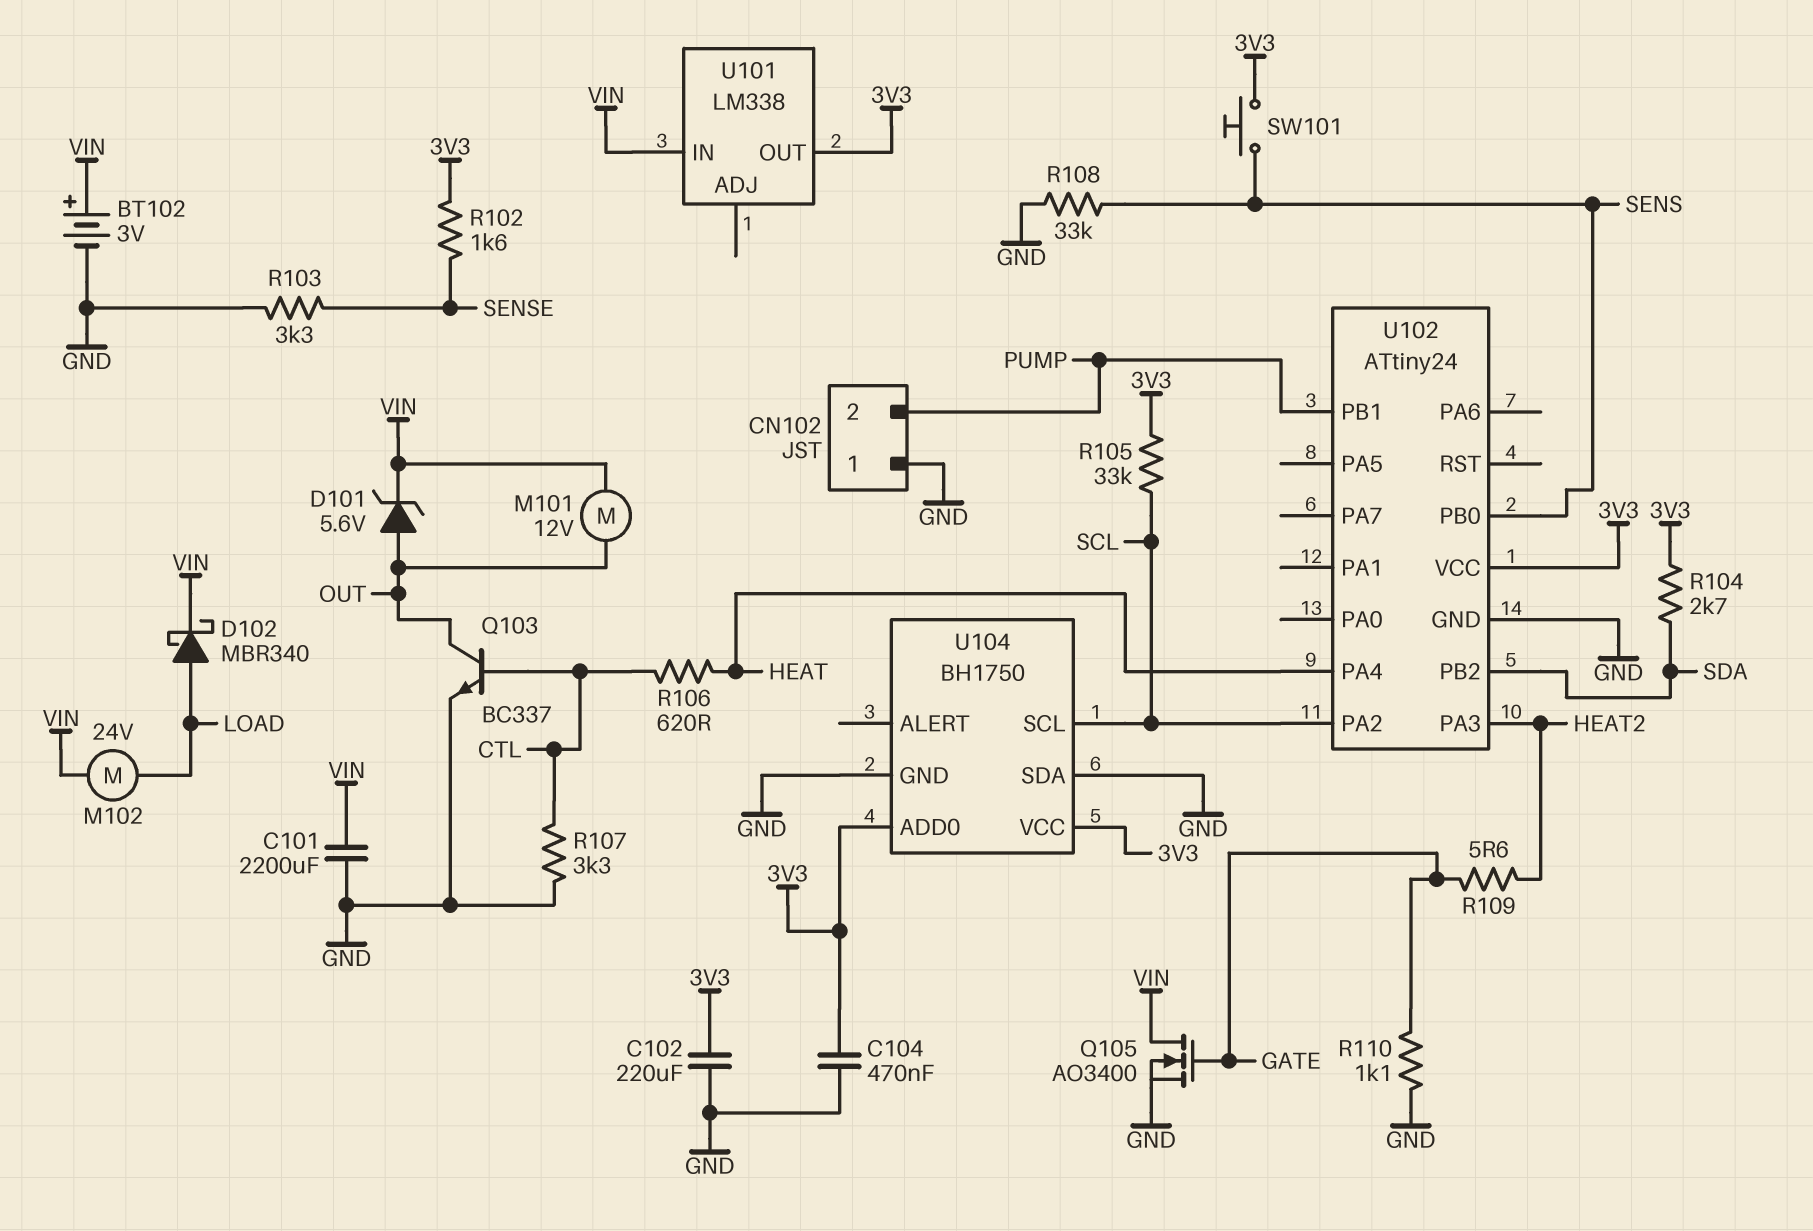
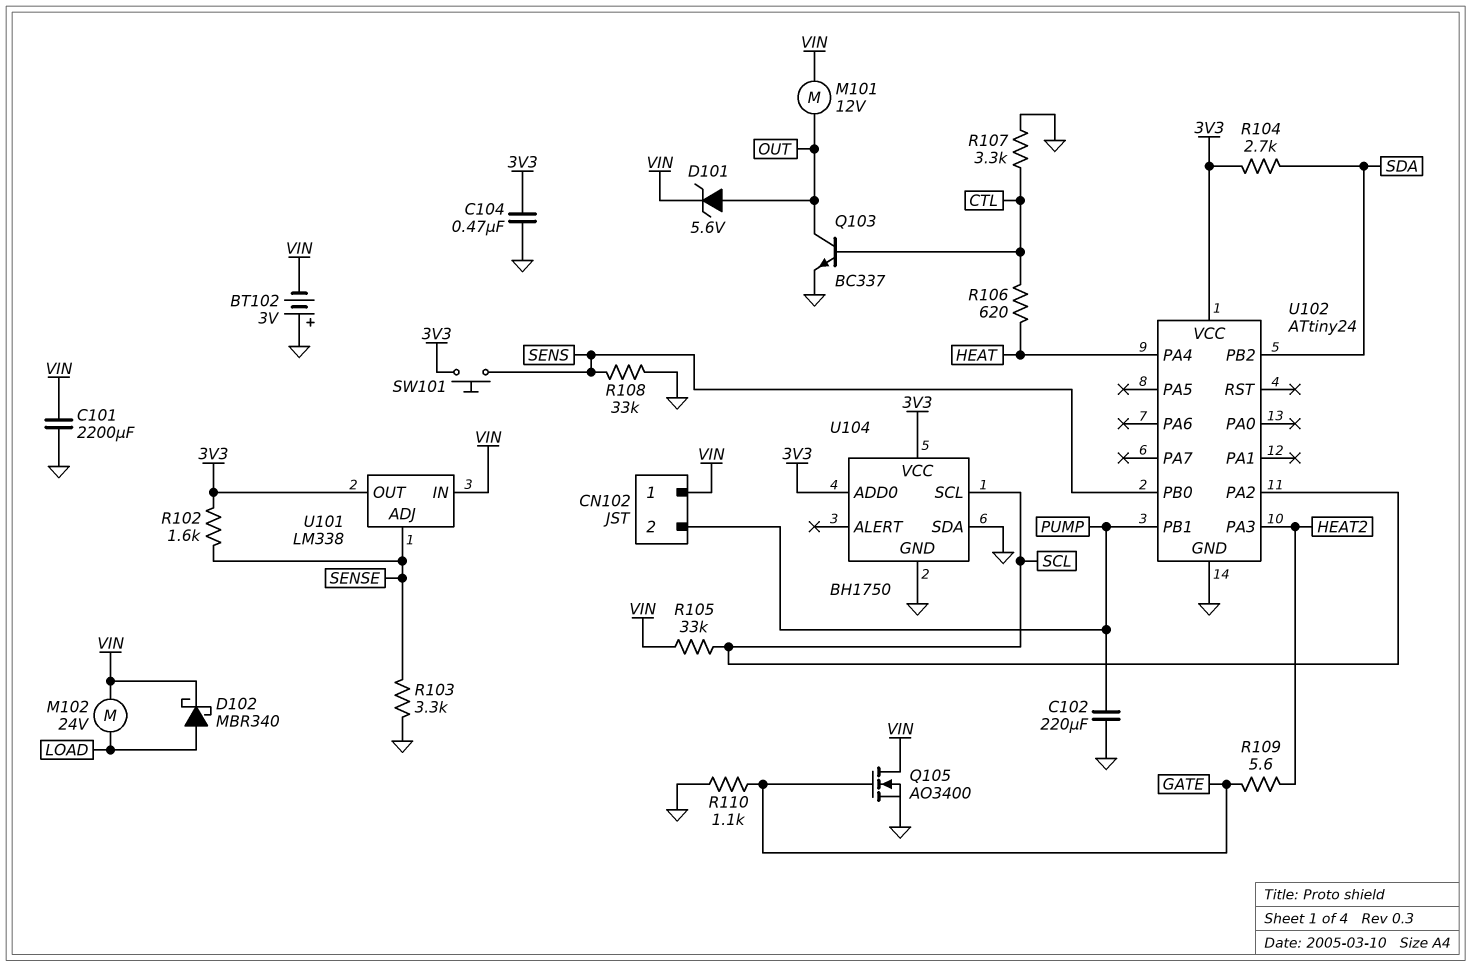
BT102: 3V (plus VIN, minus GND) -> 3V (plus GND, minus VIN)
C102: 220uF (3V3, GND) -> 220uF (GND, PUMP)
CN102 pin 1: GND -> VIN
R105: 33k (3V3, SCL) -> 33k (SCL, VIN)
U101 pin ADJ: none -> SENSE

